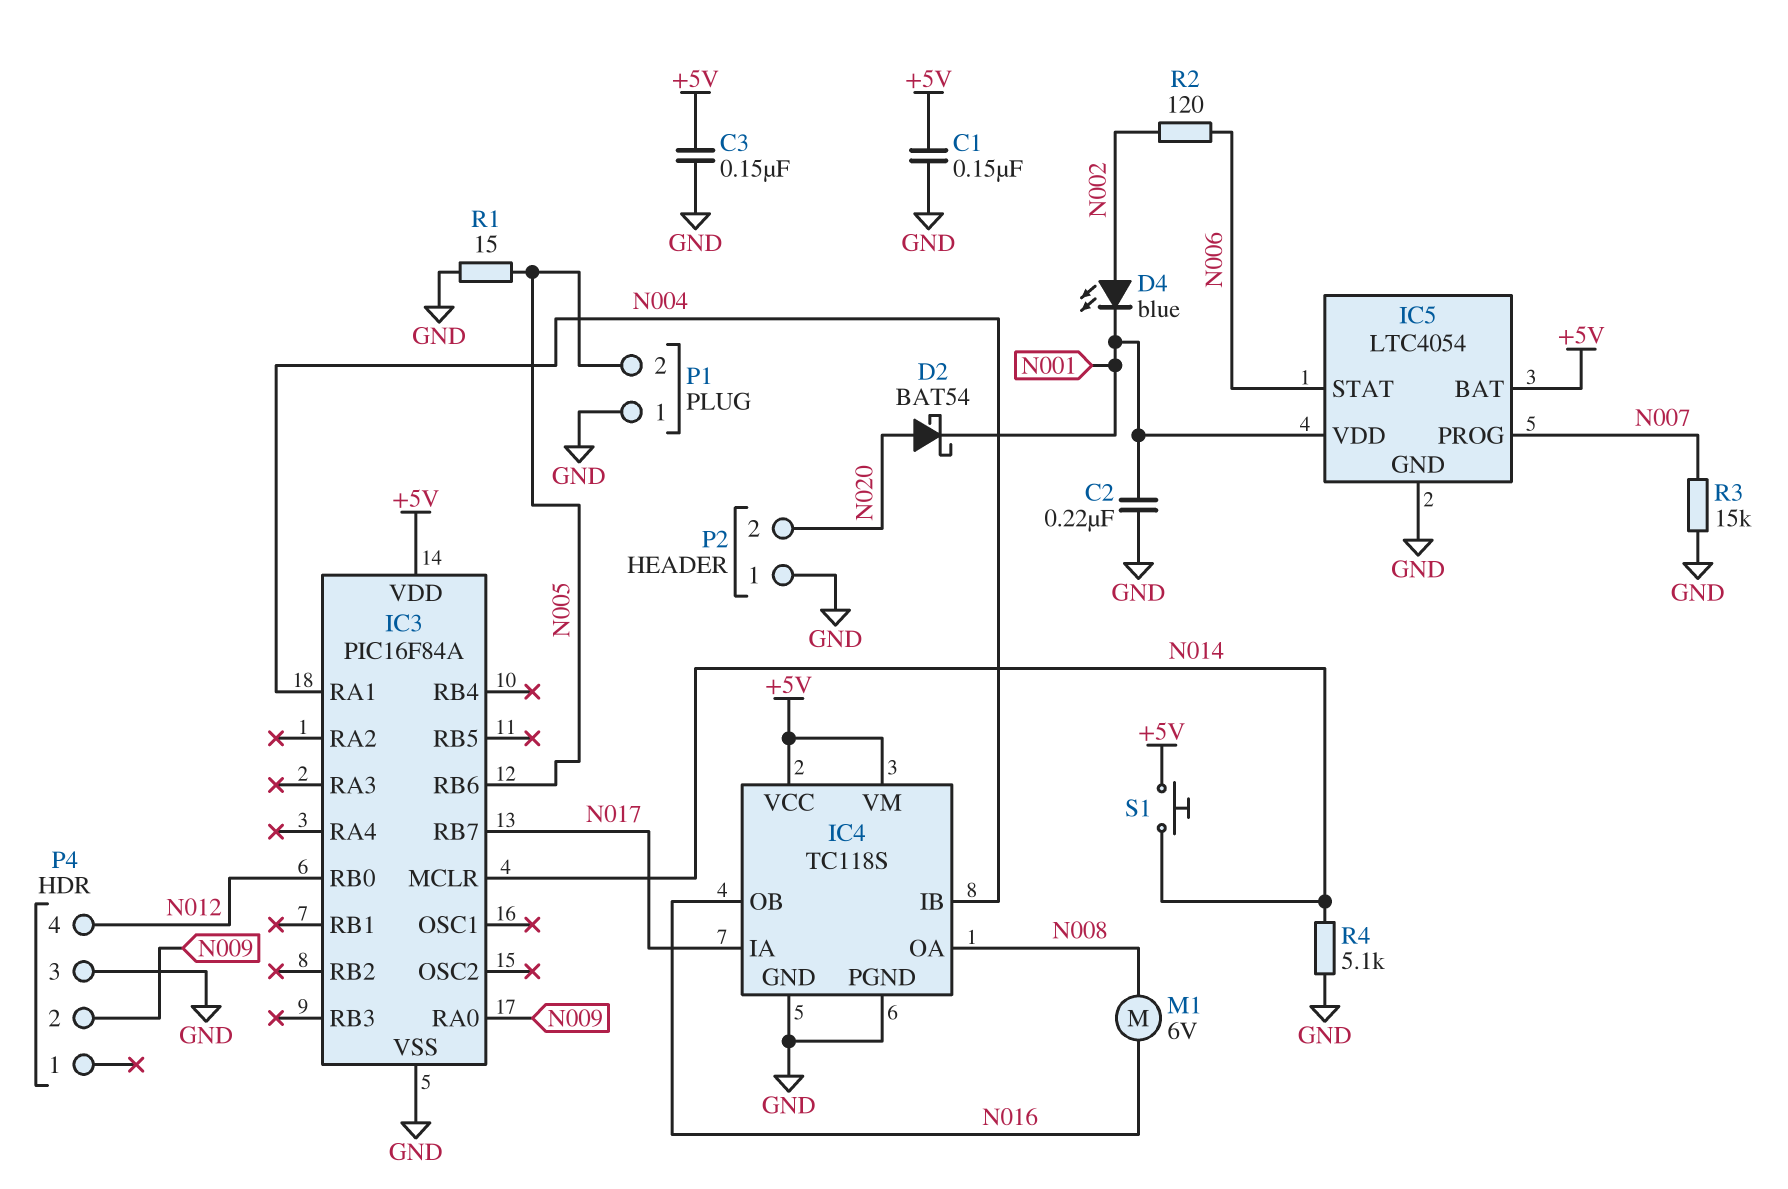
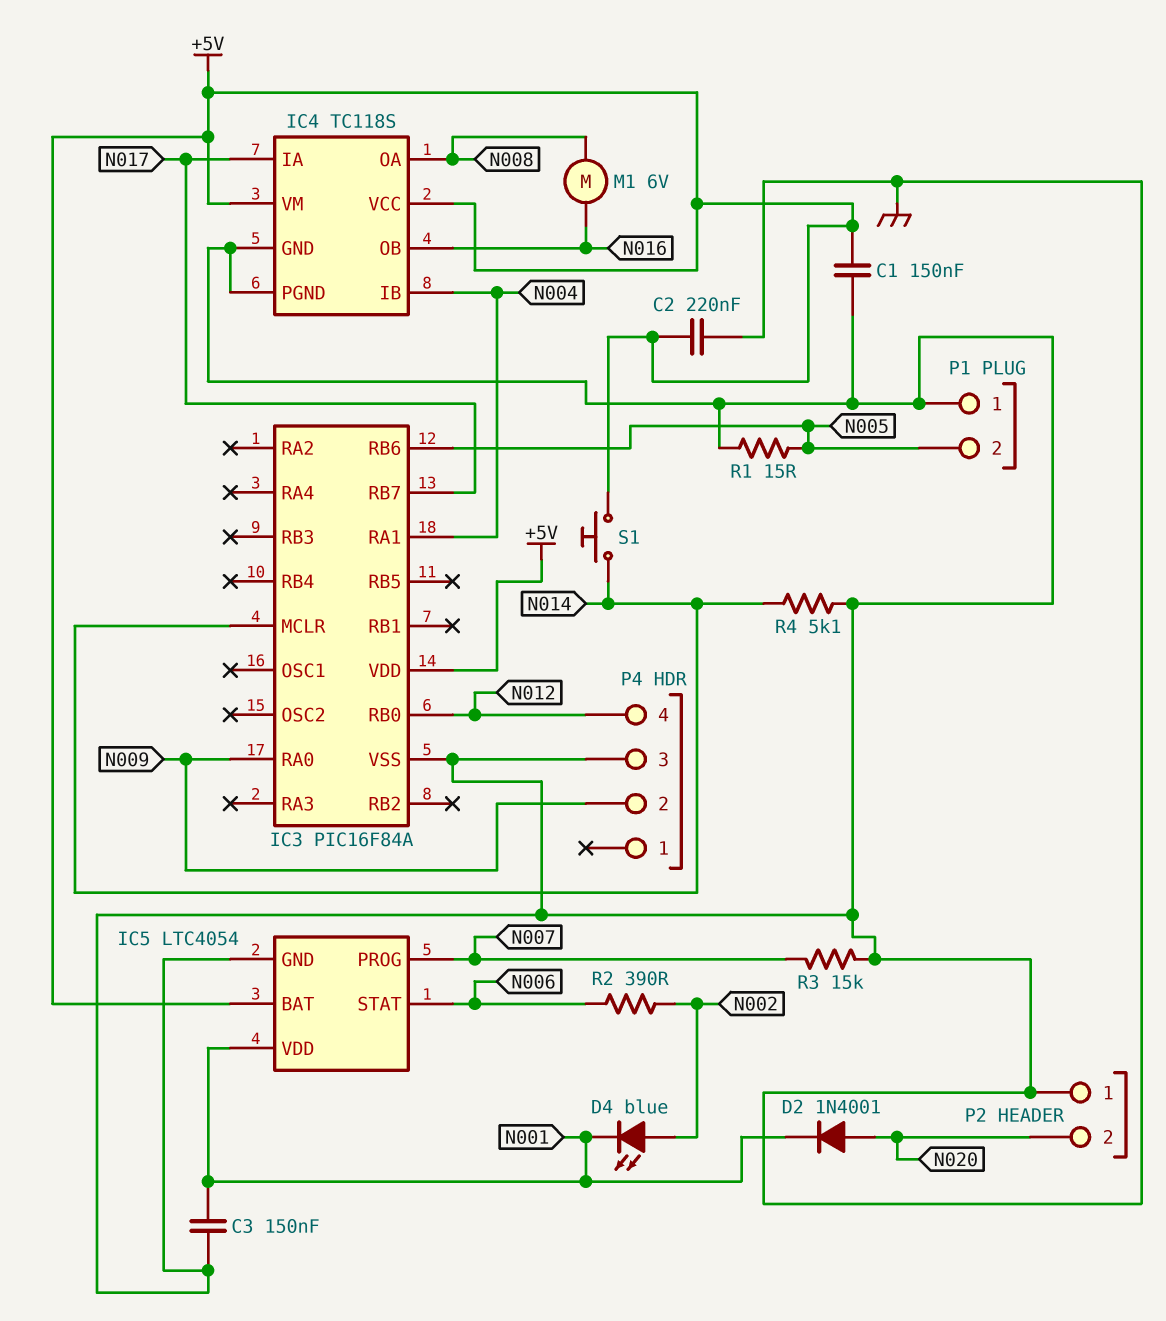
C2: 220nF (GND, N001) -> 220nF (+5V, GND)
C3: 150nF (+5V, GND) -> 150nF (GND, N001)
D2: schottky BAT54 (A N020, K N001) -> diode 1N4001 (A N020, K N001)
R2: 120 (N002, N006) -> 390 (N002, N006)

